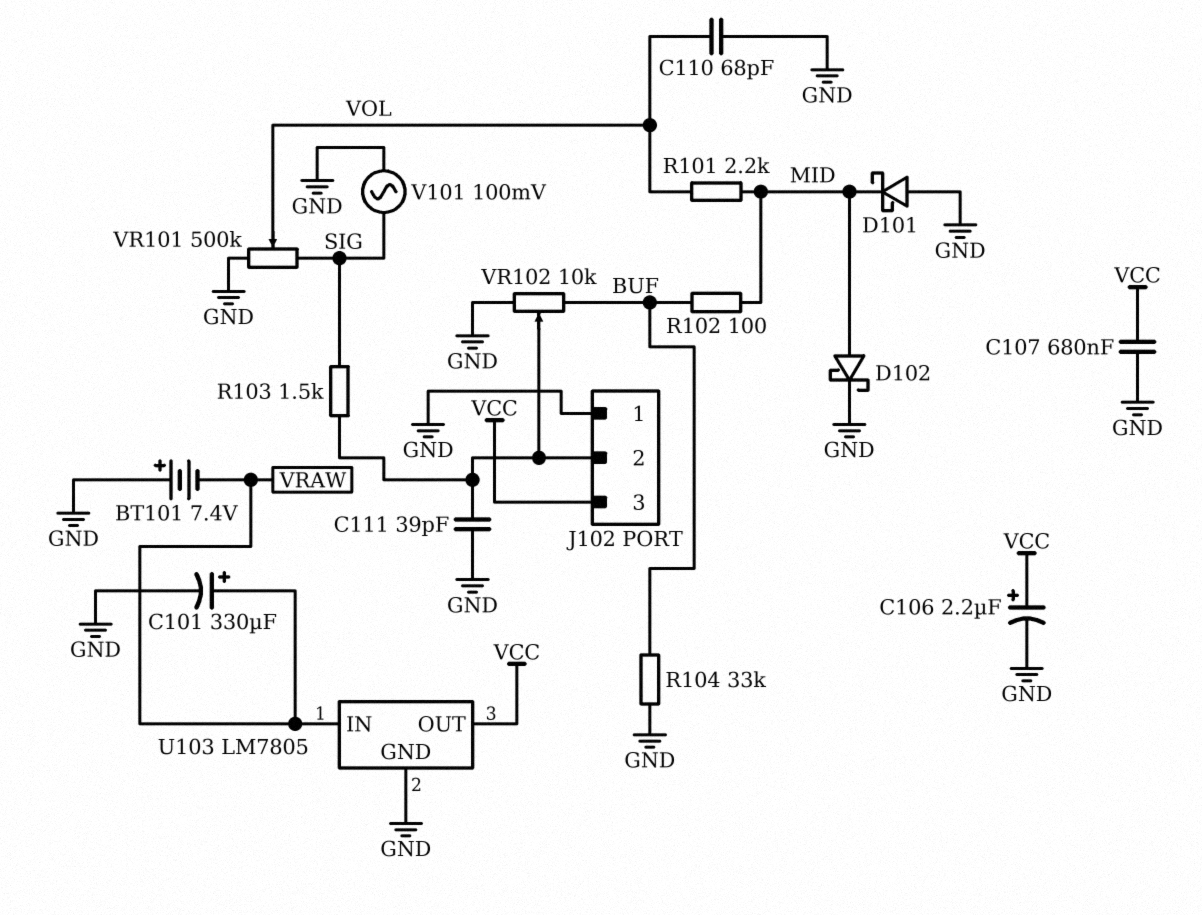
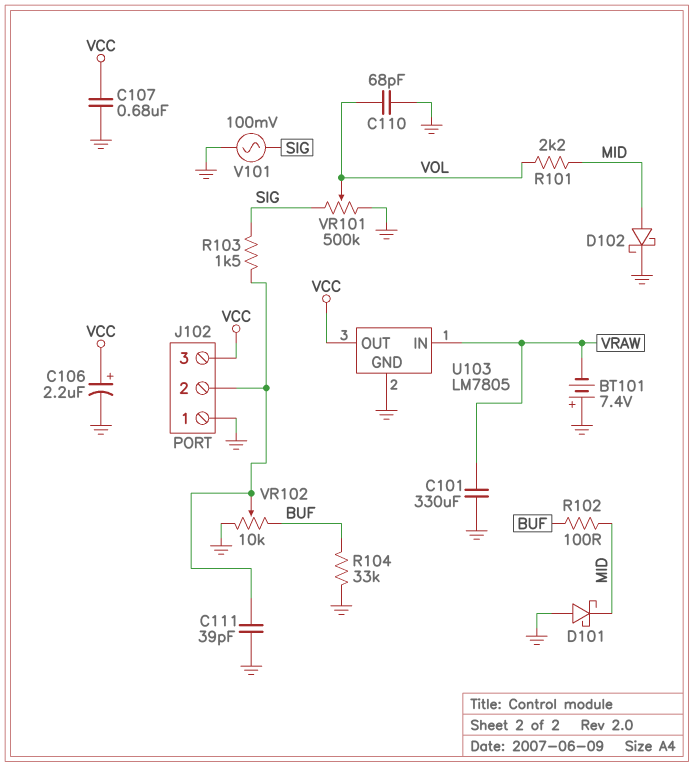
C101: 330uF (plus VRAW, minus GND) -> 330uF (GND, VRAW)

